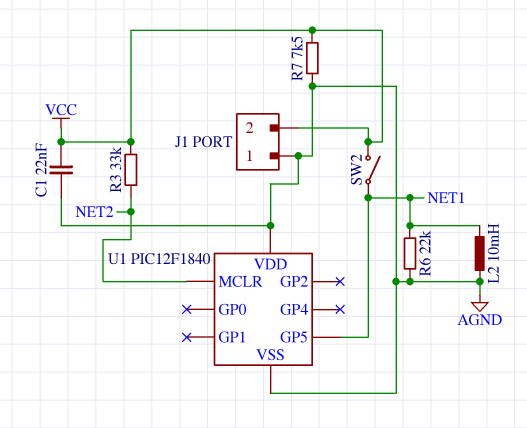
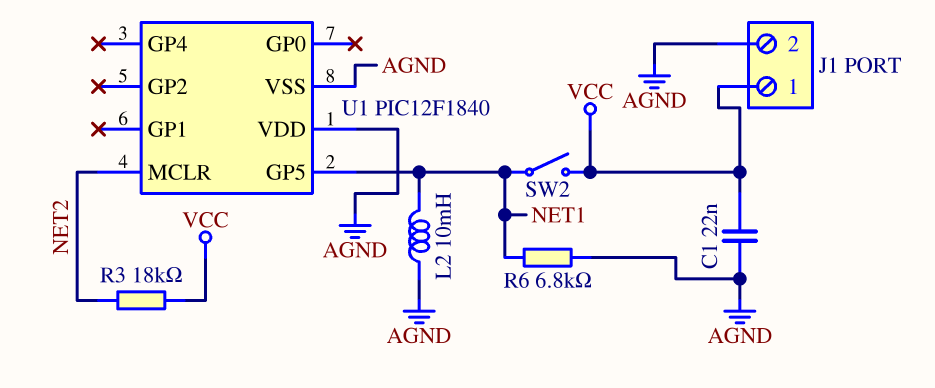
J1 pin 1: AGND -> VCC
J1 pin 2: VCC -> AGND
R3: 33k (NET2, VCC) -> 18k (NET2, VCC)
R6: 22k (AGND, NET1) -> 6.8k (AGND, NET1)
R7: 7.5k (AGND, VCC) -> none

